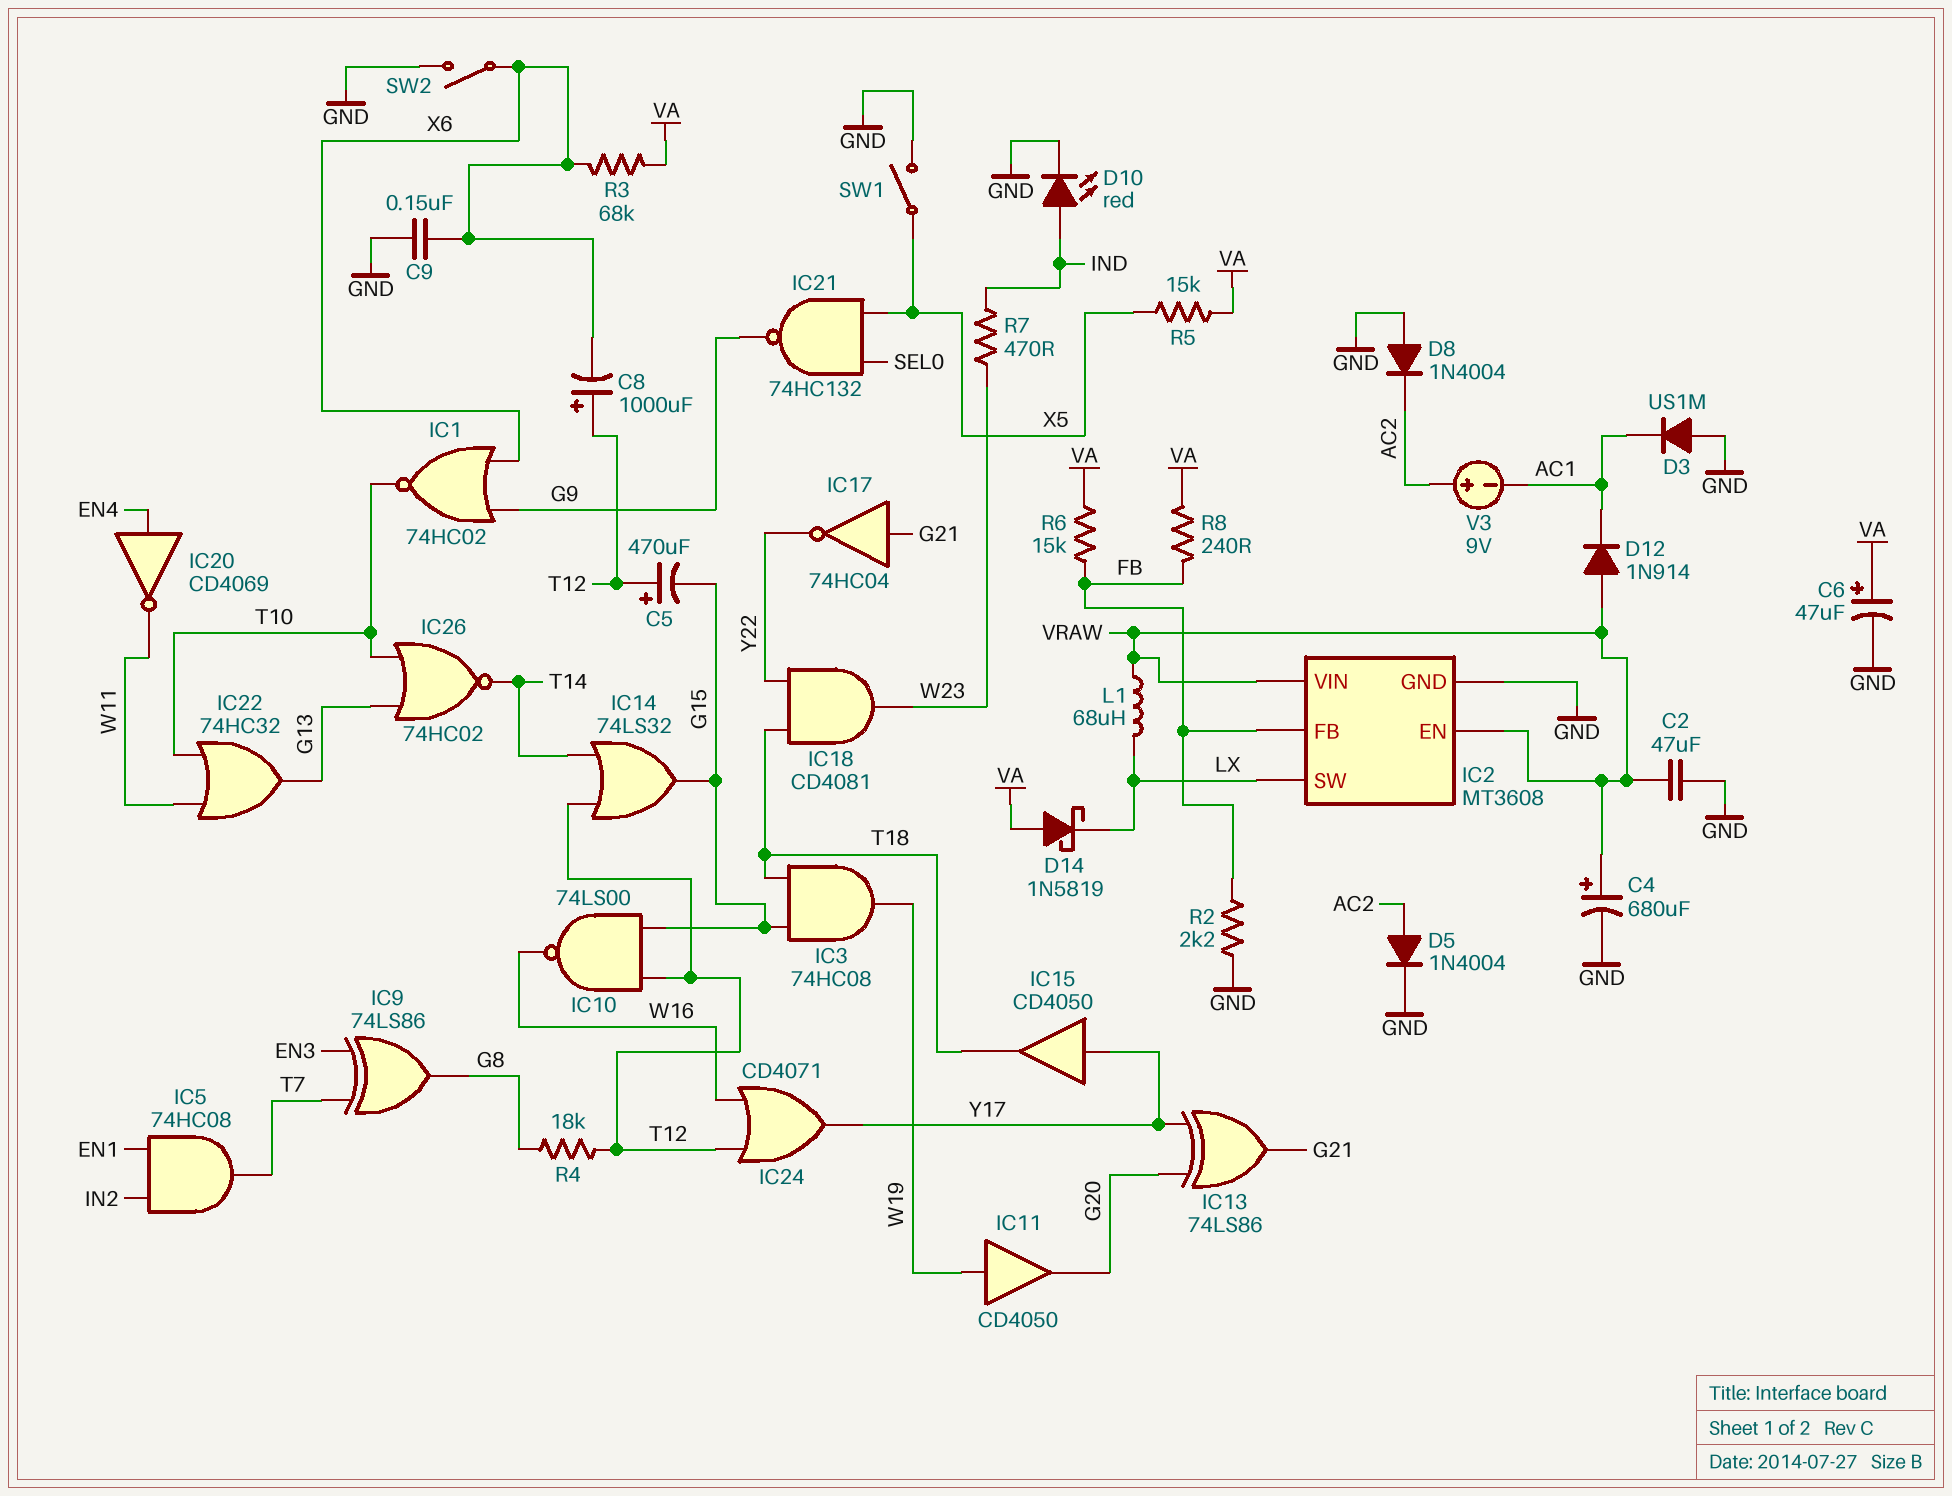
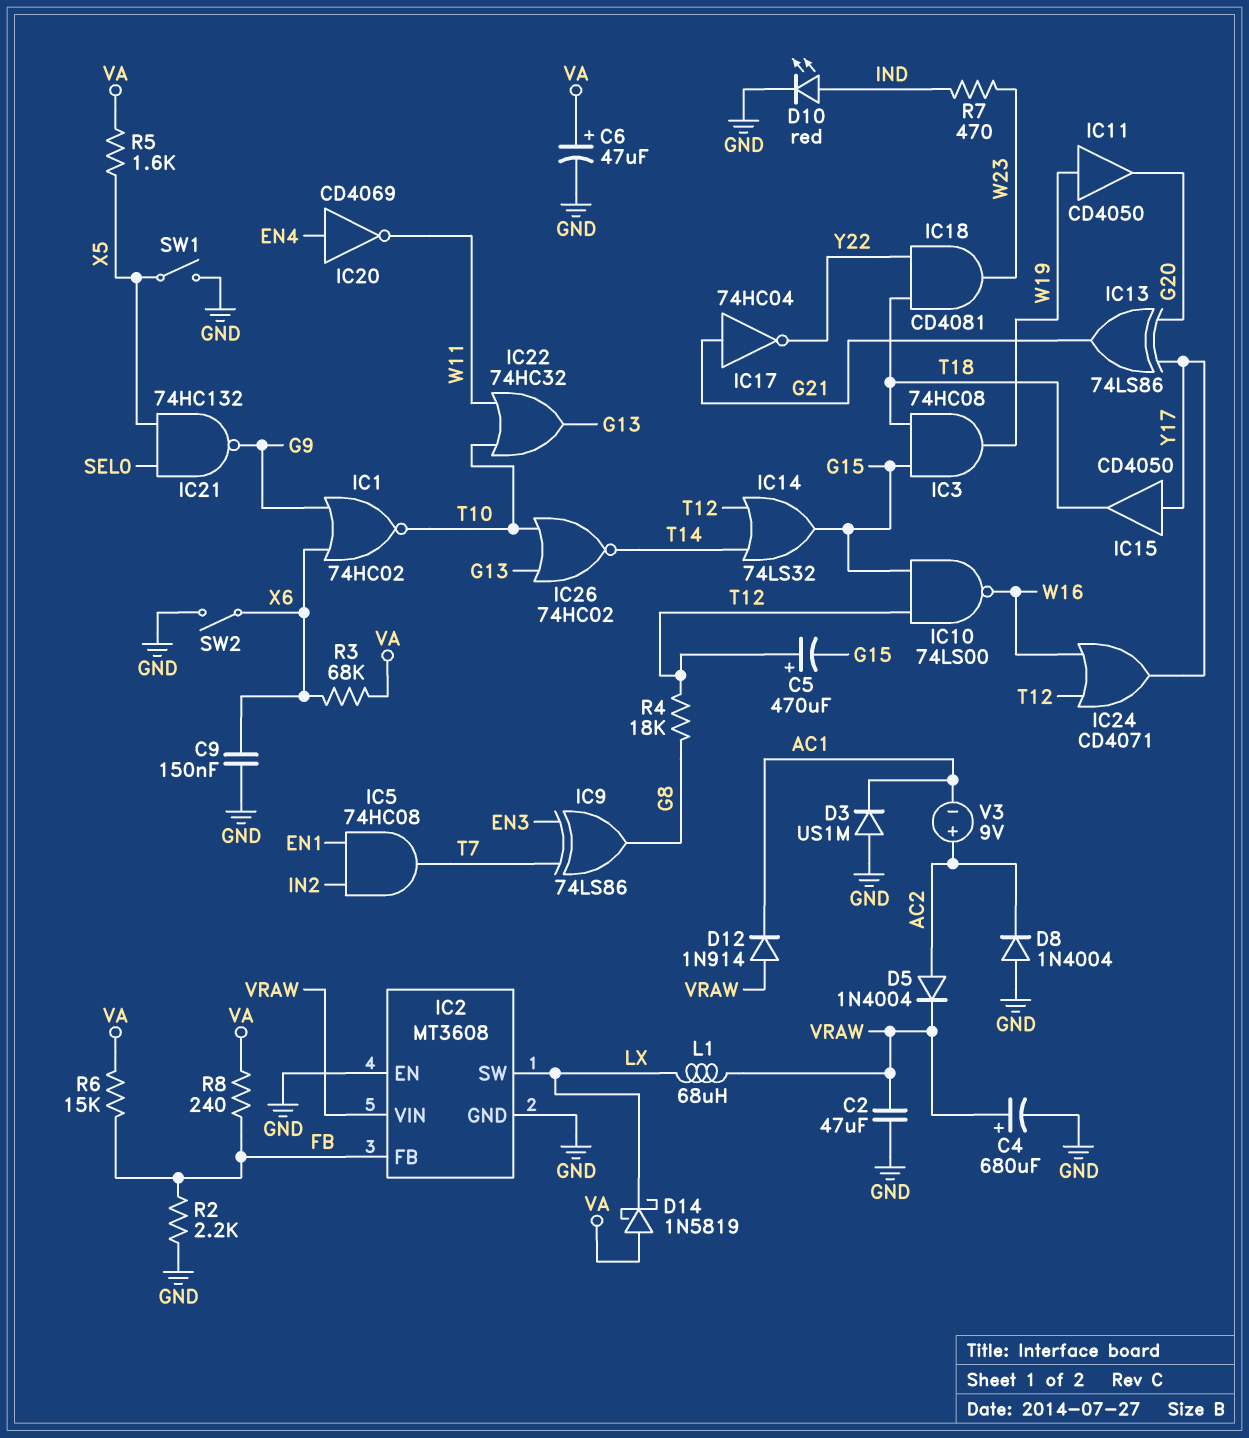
C8: 1000uF (plus T12, minus X6) -> none
D5: diode 1N4004 (A AC2, K GND) -> diode 1N4004 (A AC2, K VRAW)
IC2 pin EN: VRAW -> GND
R5: 15k (VA, X5) -> 1.6k (VA, X5)

